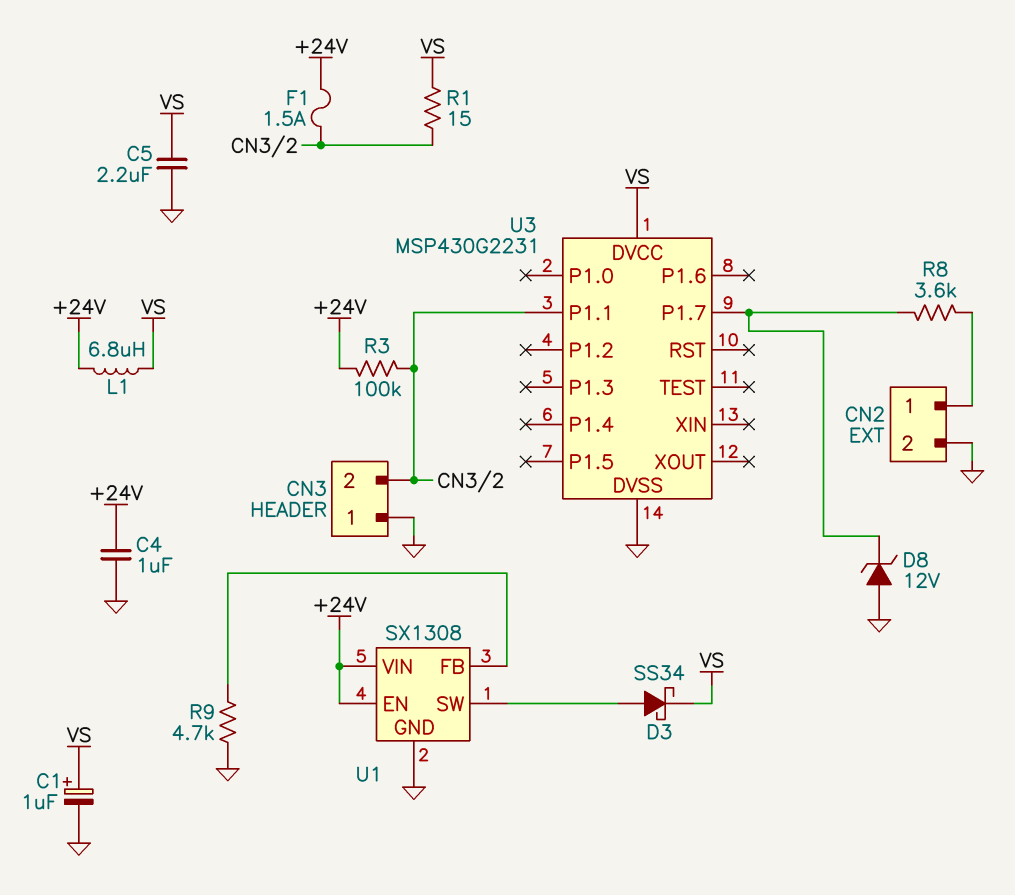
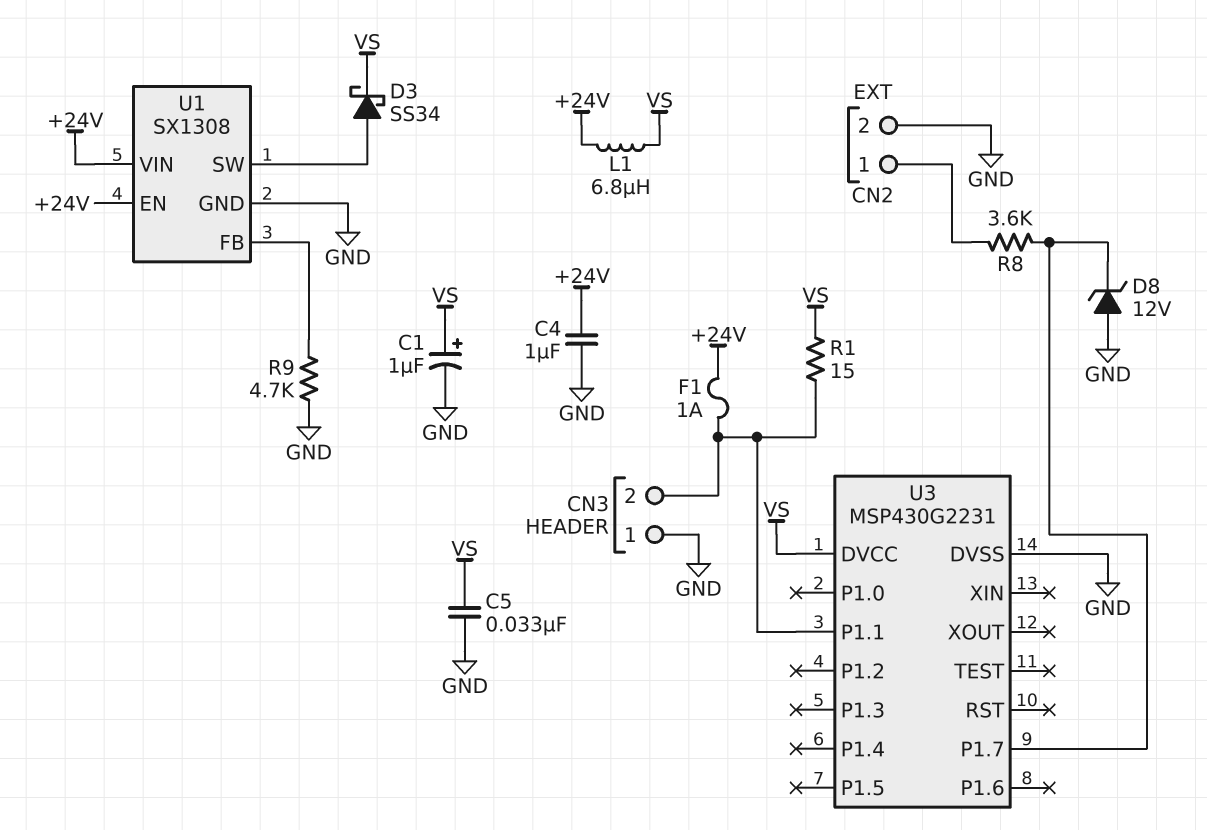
C5: 2.2uF (GND, VS) -> 33nF (GND, VS)
F1: 1.5A (+24V, CN3/2) -> 1A (+24V, CN3/2)
R3: 100k (+24V, CN3/2) -> none

